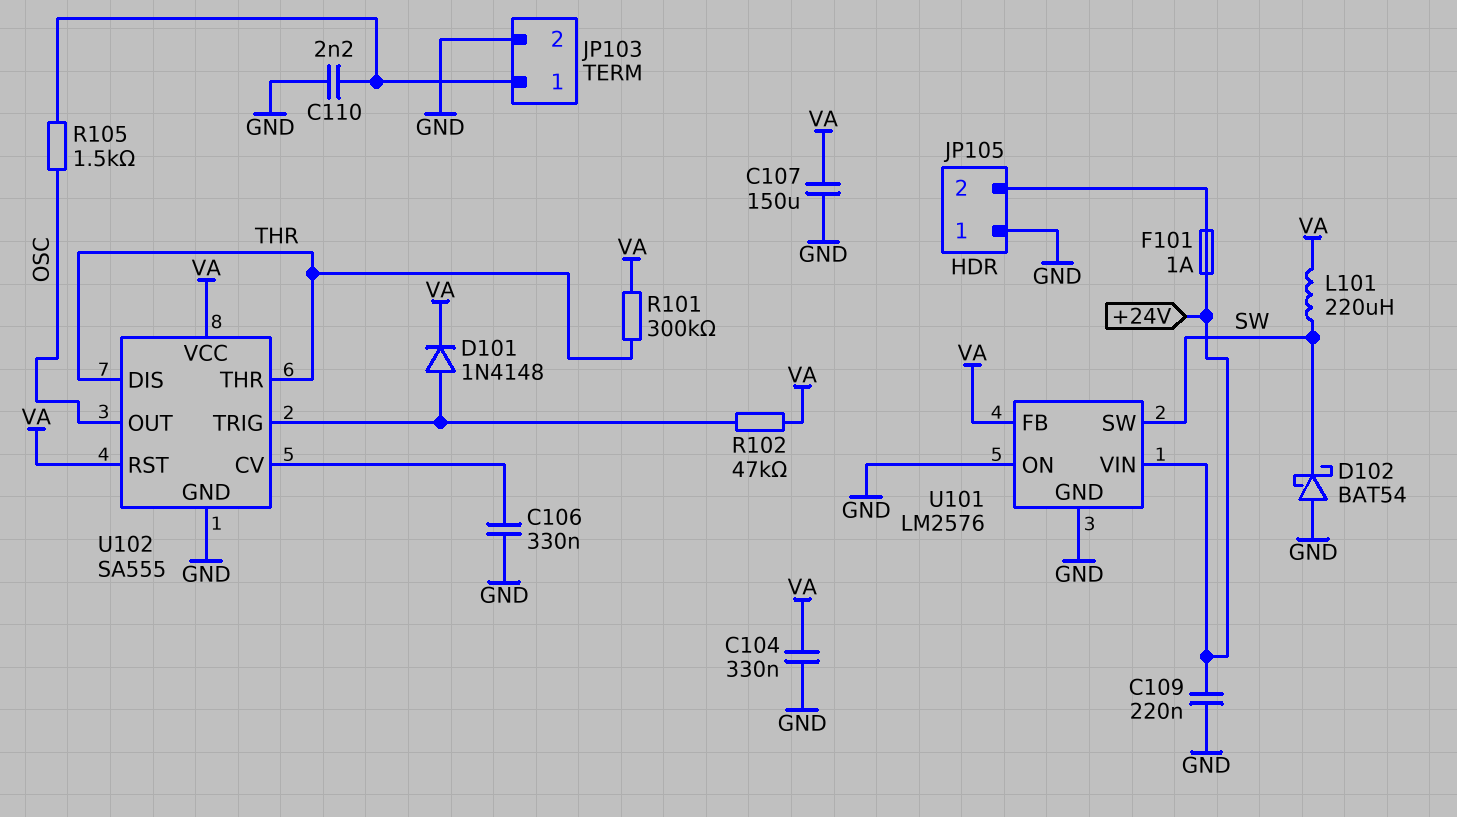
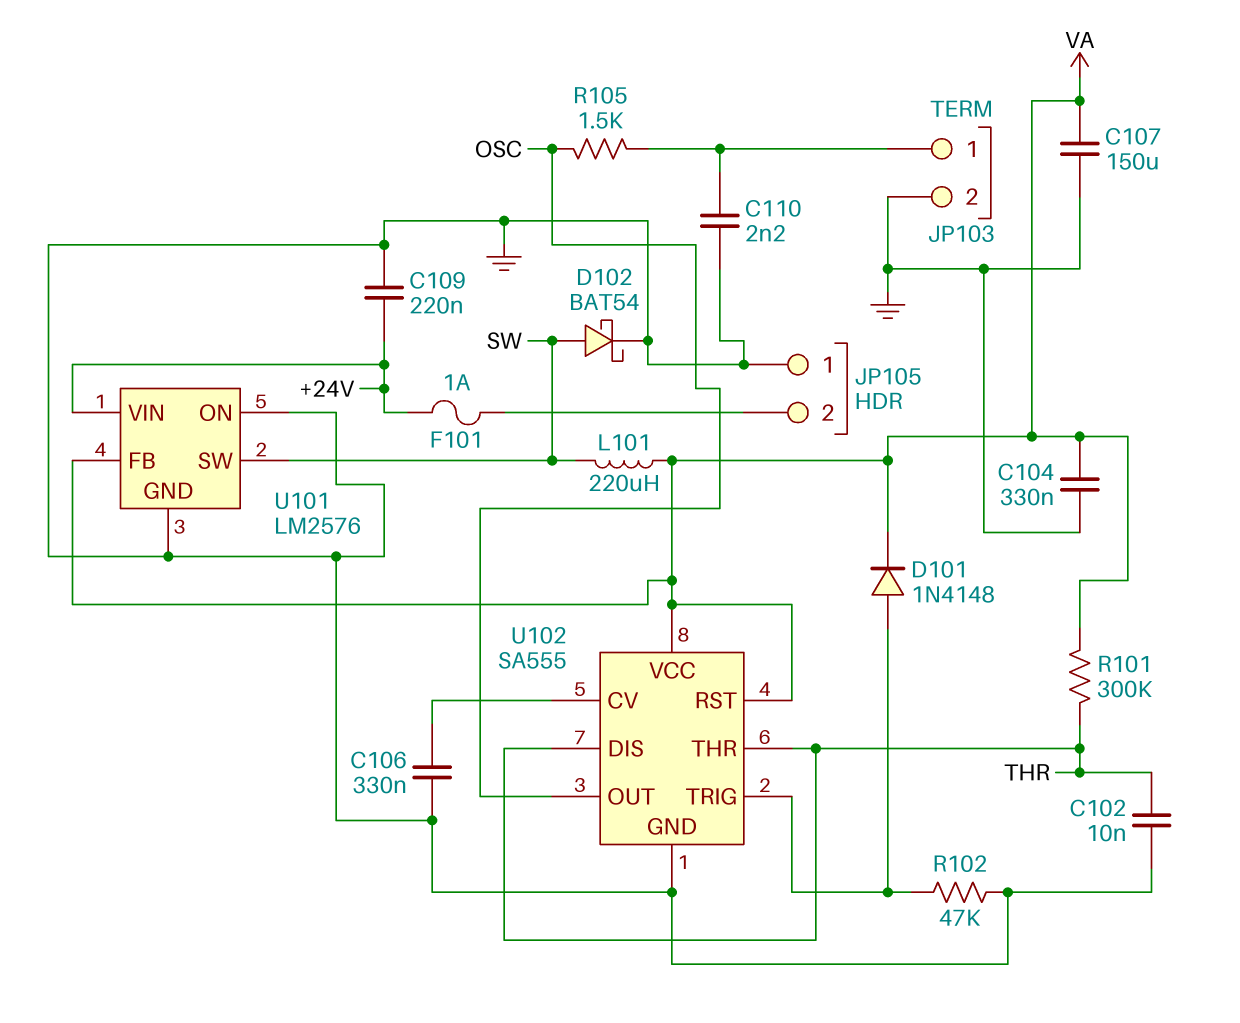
C102: none -> 10nF (GND, THR)
D102: schottky BAT54 (A GND, K SW) -> schottky BAT54 (A SW, K GND)
R102: 47k (U102/TRIG, VA) -> 47k (GND, U102/TRIG)

